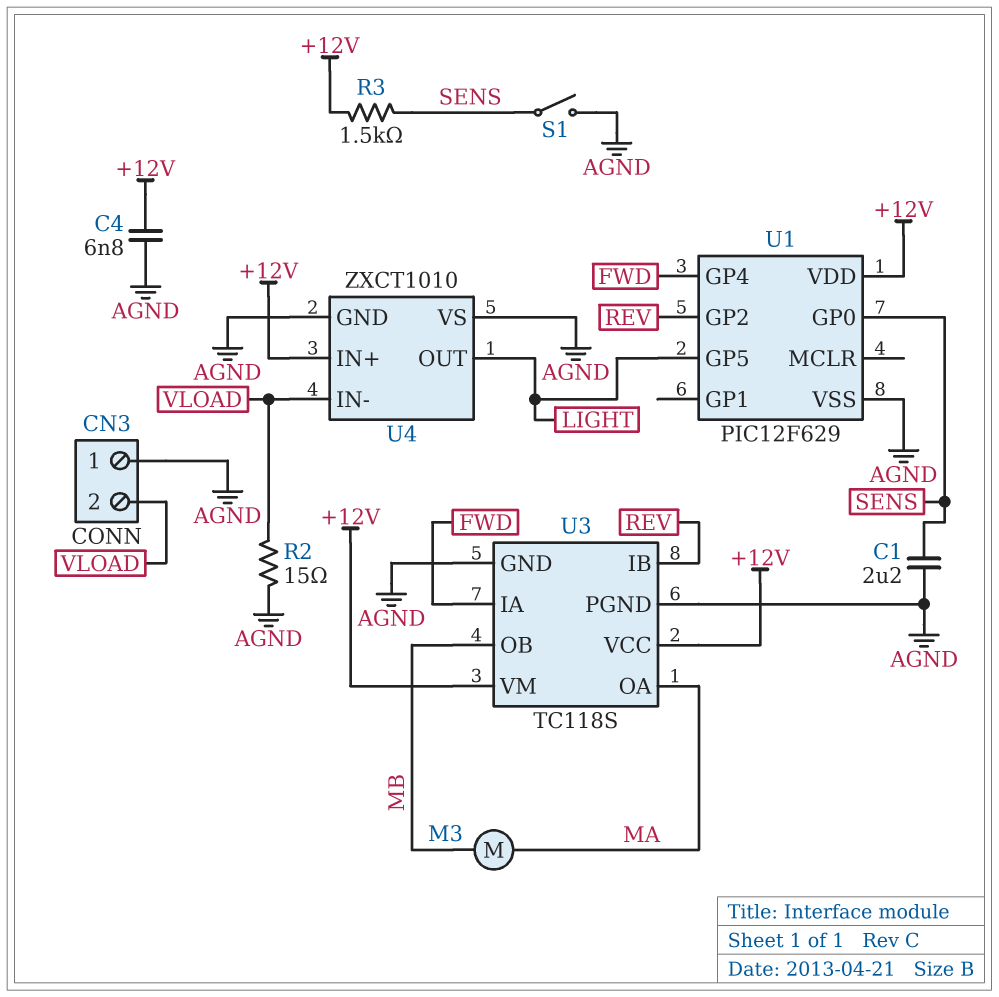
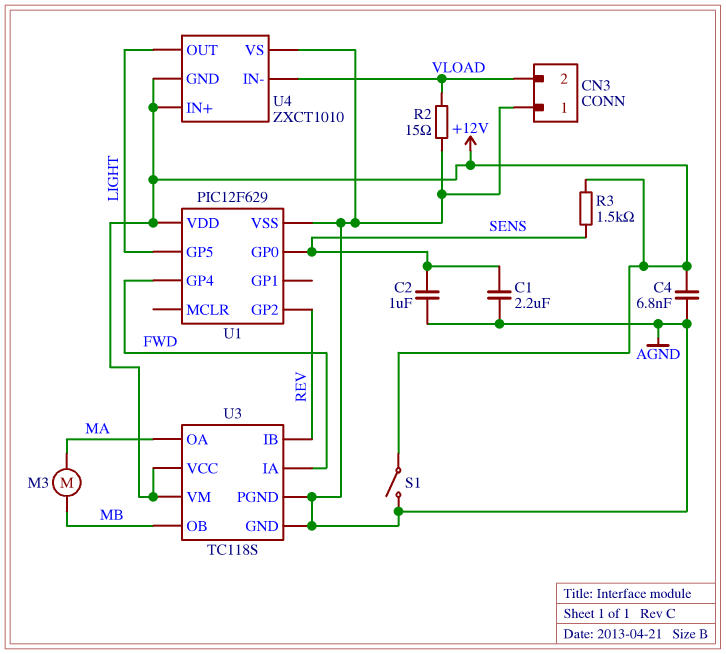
C2: none -> 1uF (AGND, SENS)
S1: switch (AGND, SENS) -> switch (+12V, AGND)
U4 pin GND: AGND -> +12V

